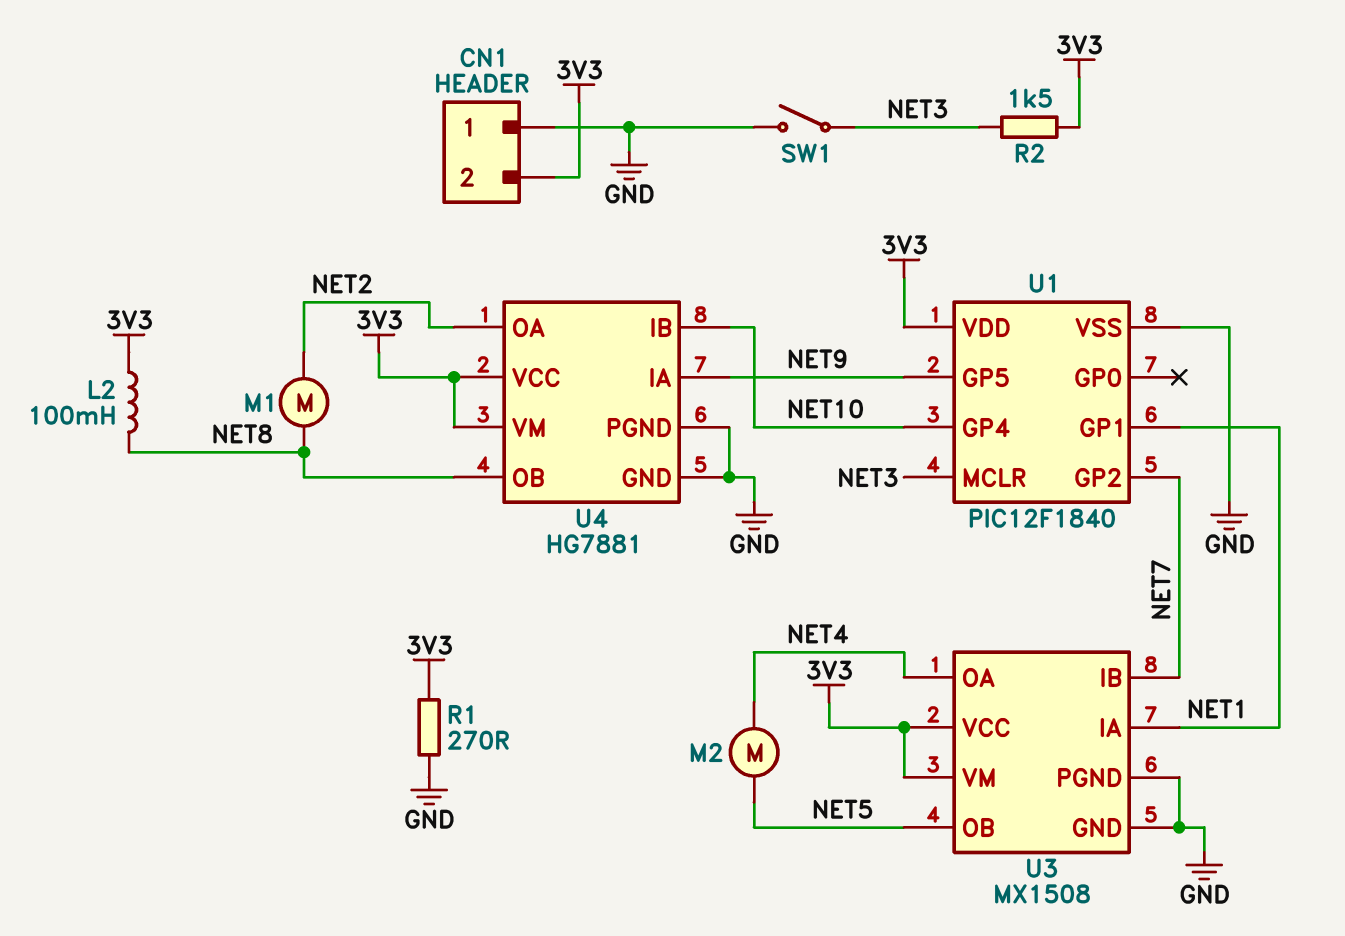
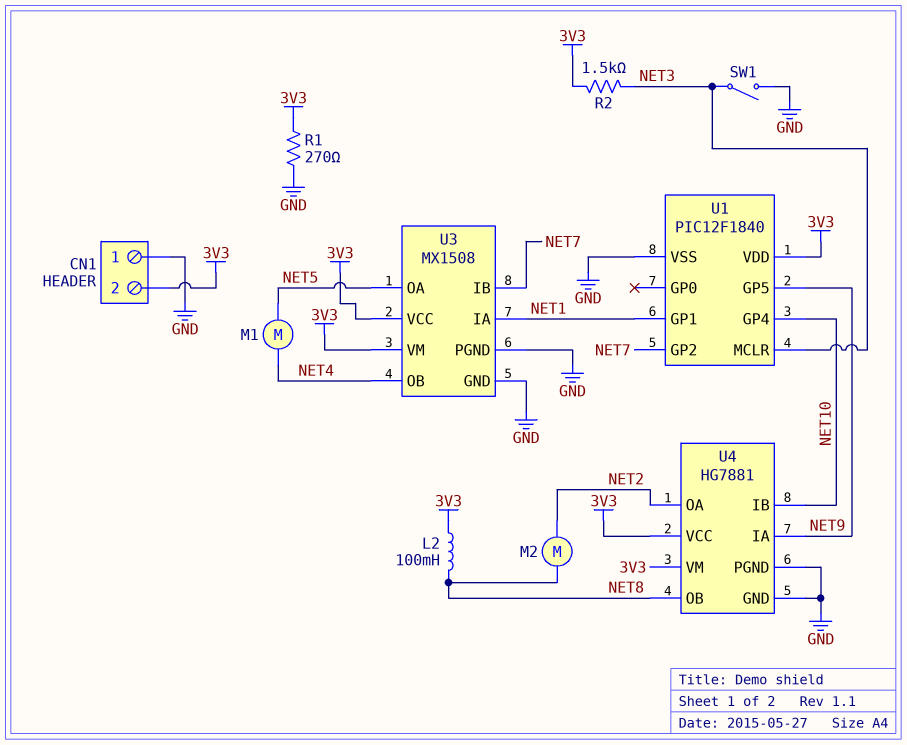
M1: motor (NET2, NET8) -> motor (NET4, NET5)
M2: motor (NET4, NET5) -> motor (NET2, NET8)
U3 pin OA: NET4 -> NET5
U3 pin OB: NET5 -> NET4

